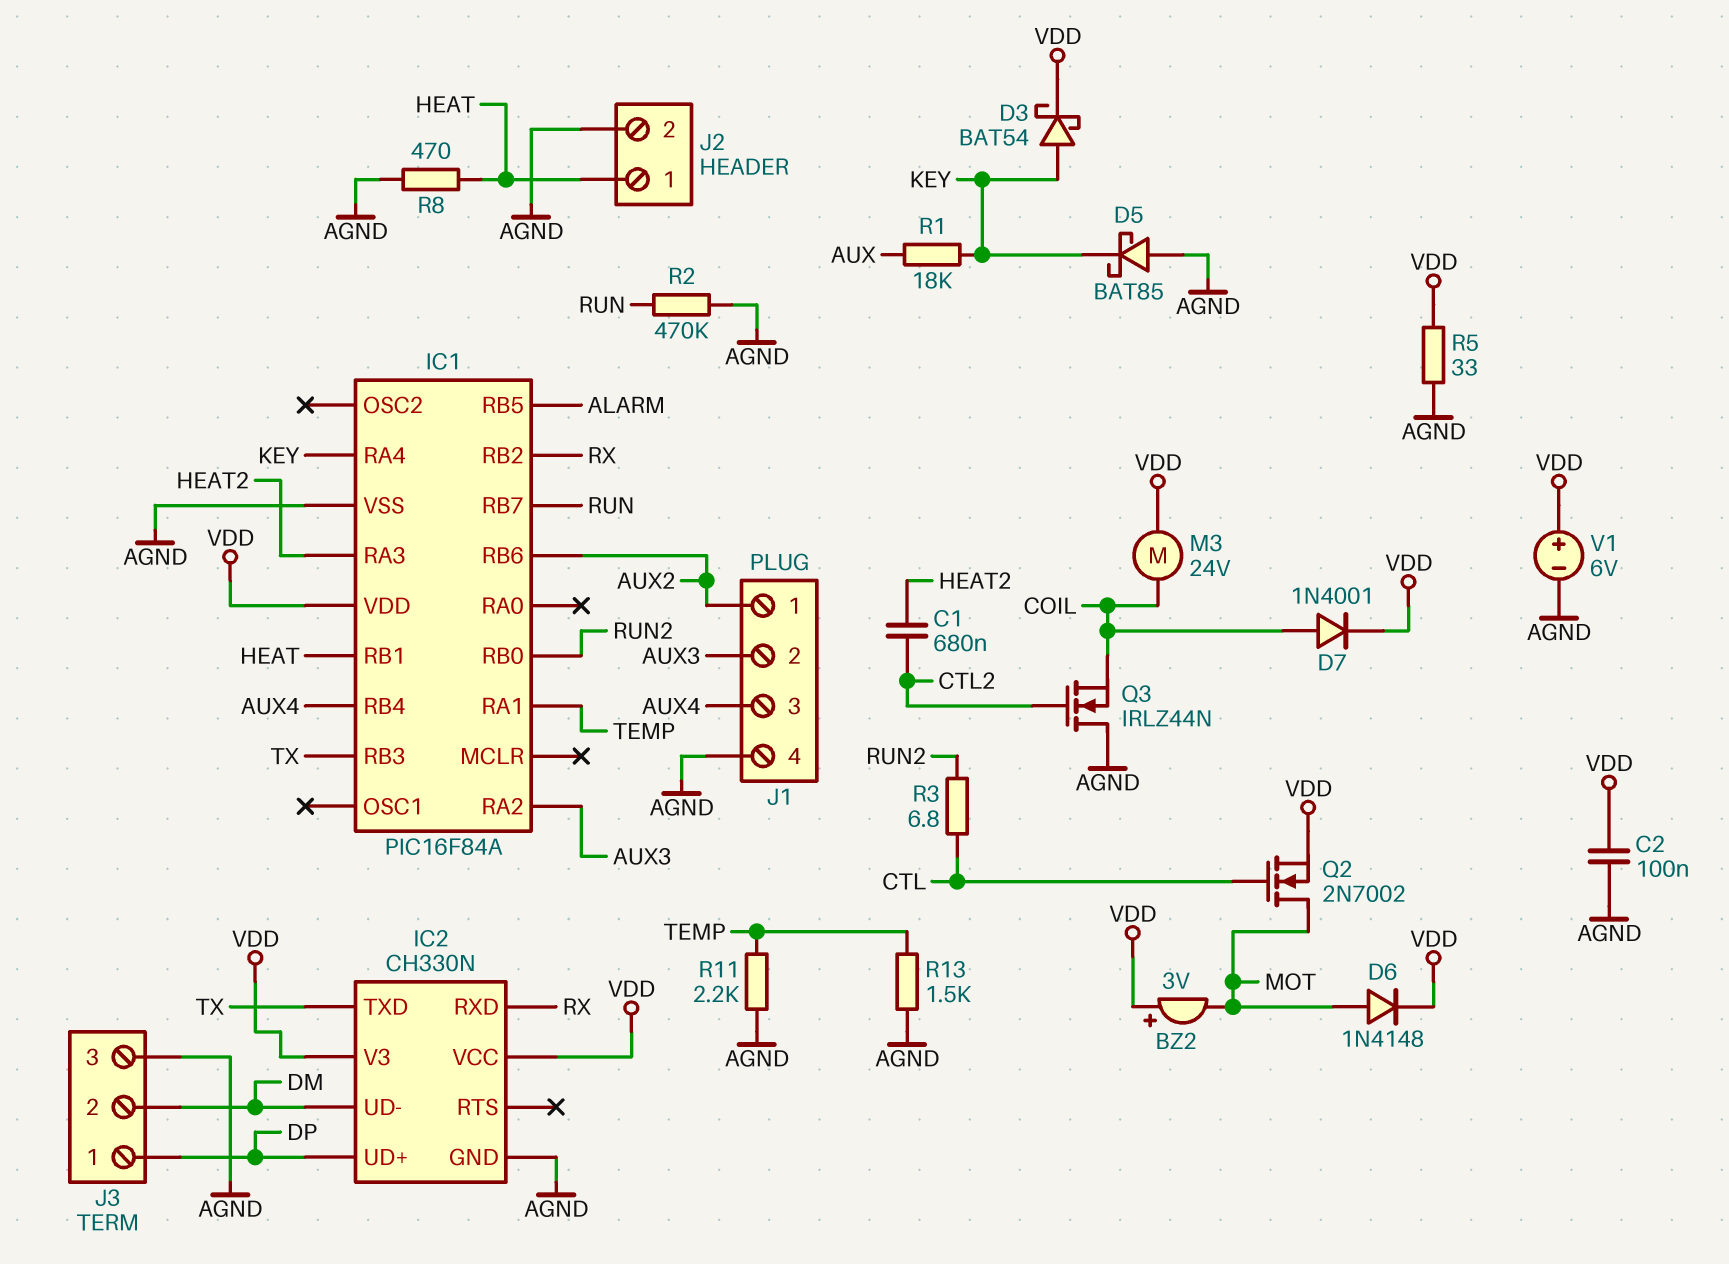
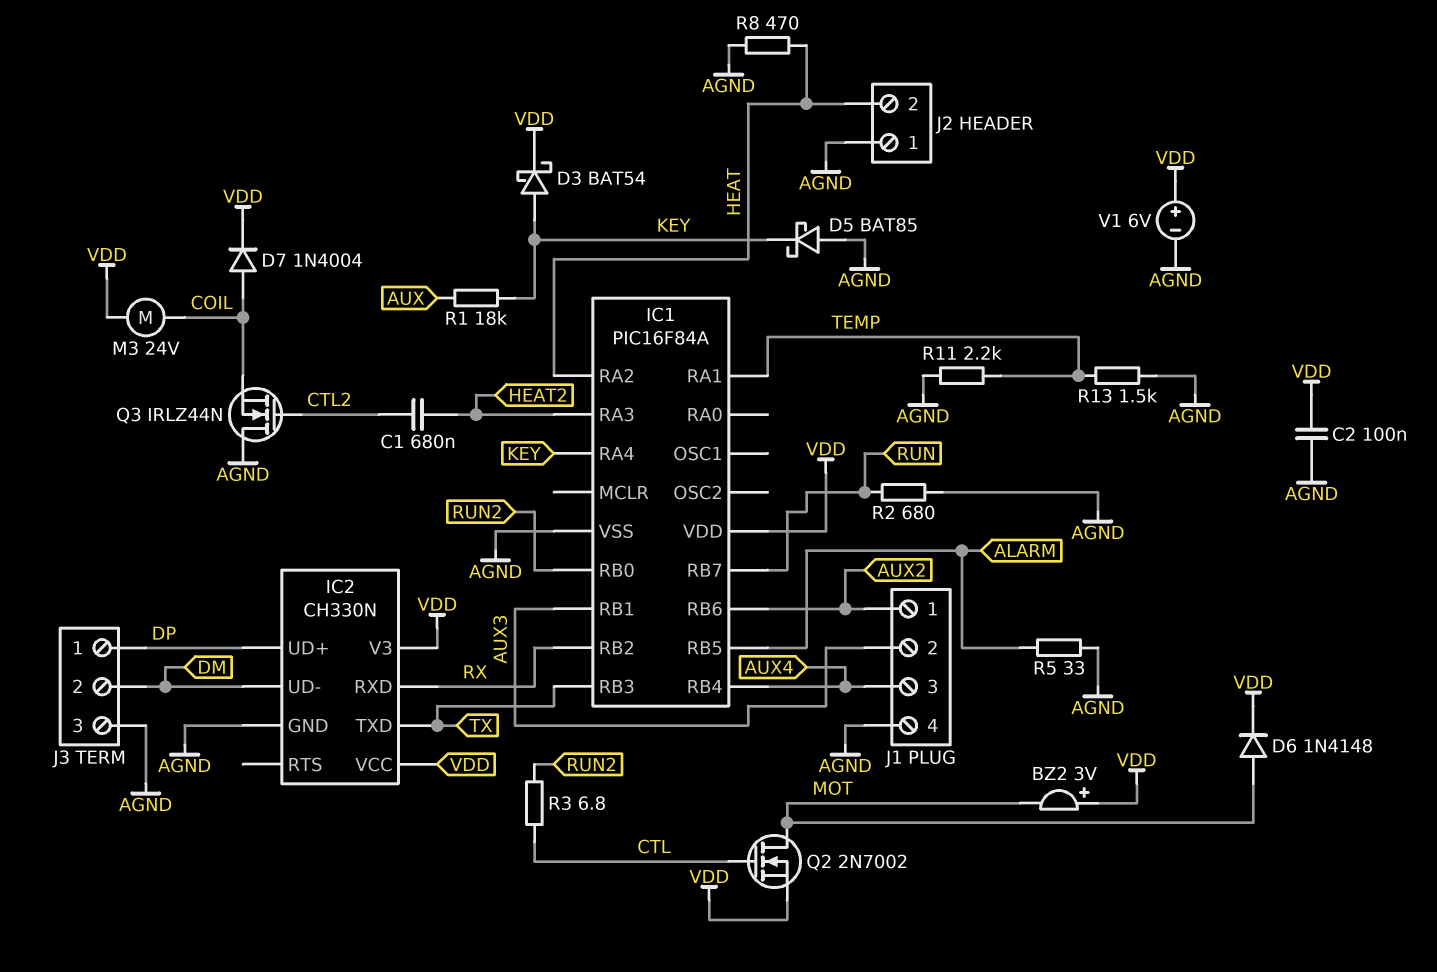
D7: diode 1N4001 (A COIL, K VDD) -> diode 1N4004 (A COIL, K VDD)
IC1 pin RA2: AUX3 -> HEAT
IC1 pin RB1: HEAT -> AUX3
J2 pin 1: HEAT -> AGND
J2 pin 2: AGND -> HEAT
R2: 470k (AGND, RUN) -> 680 (AGND, RUN)
R5: 33 (AGND, VDD) -> 33 (AGND, ALARM)

